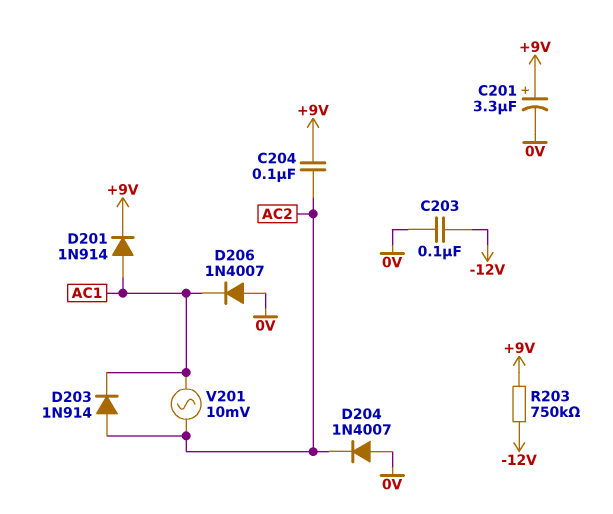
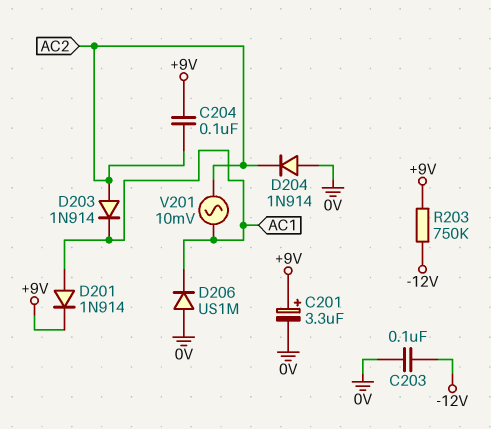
D204: diode 1N4007 (A 0V, K AC2) -> diode 1N914 (A 0V, K AC2)
D206: diode 1N4007 (A 0V, K AC1) -> diode US1M (A 0V, K AC1)

